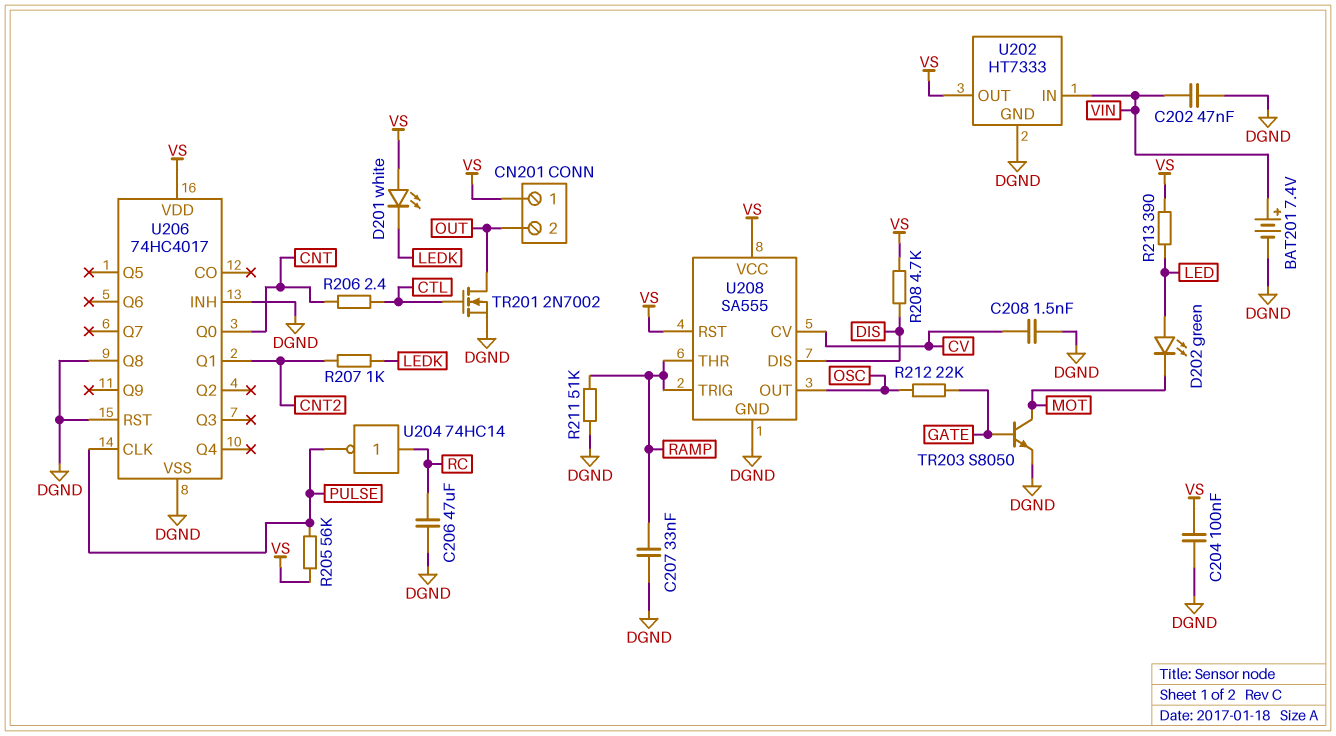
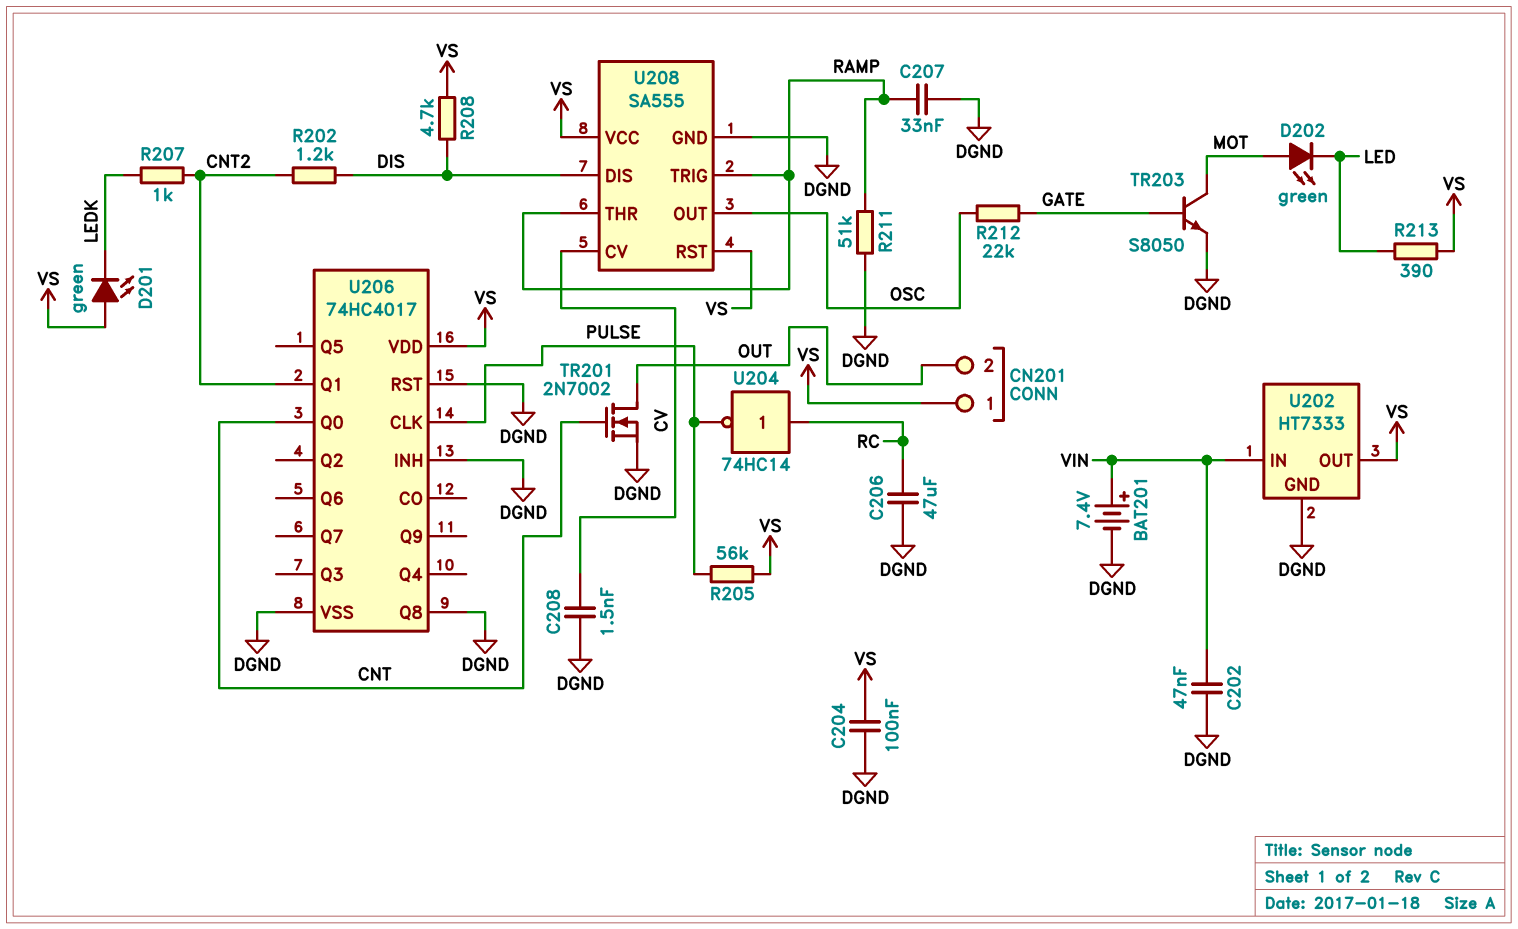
D201: LED white (A VS, K LEDK) -> LED green (A VS, K LEDK)
D202: LED green (A LED, K MOT) -> LED green (A MOT, K LED)
R202: none -> 1.2k (CNT2, DIS)
R206: 2.4 (CNT, CTL) -> none
TR201: NMOS 2N7002 (G CTL, D OUT, S DGND) -> NMOS 2N7002 (G CNT, D OUT, S DGND)

